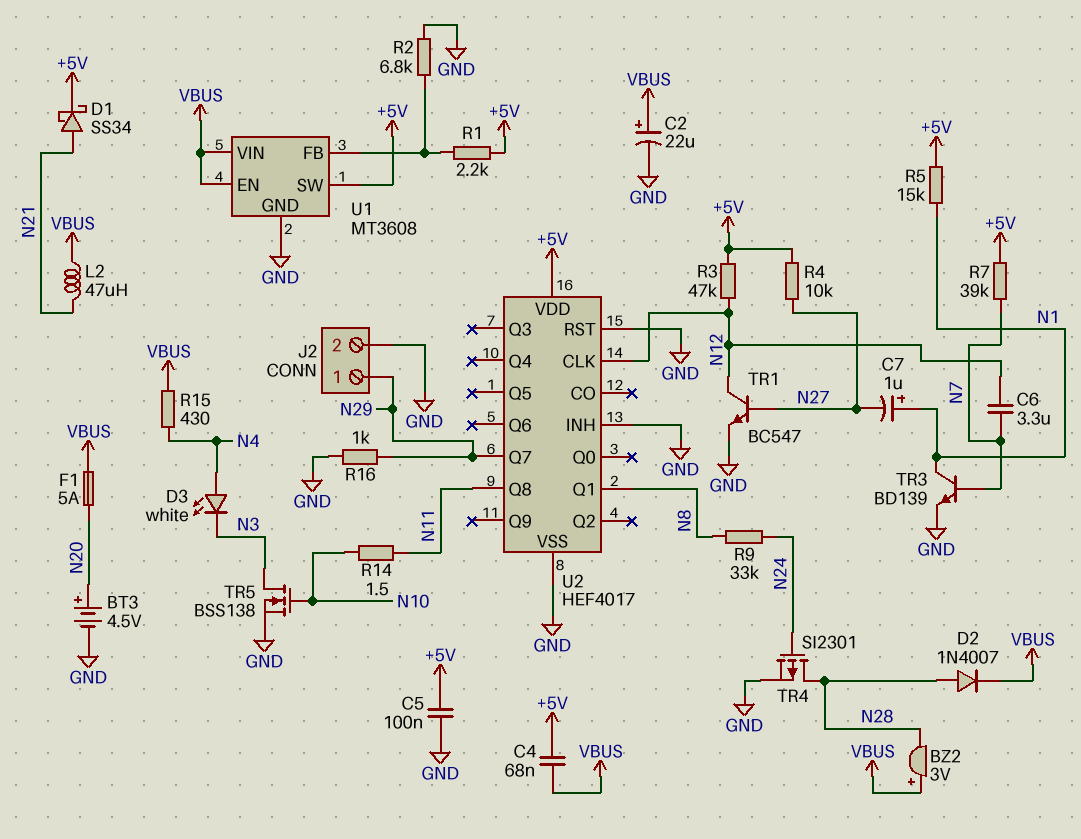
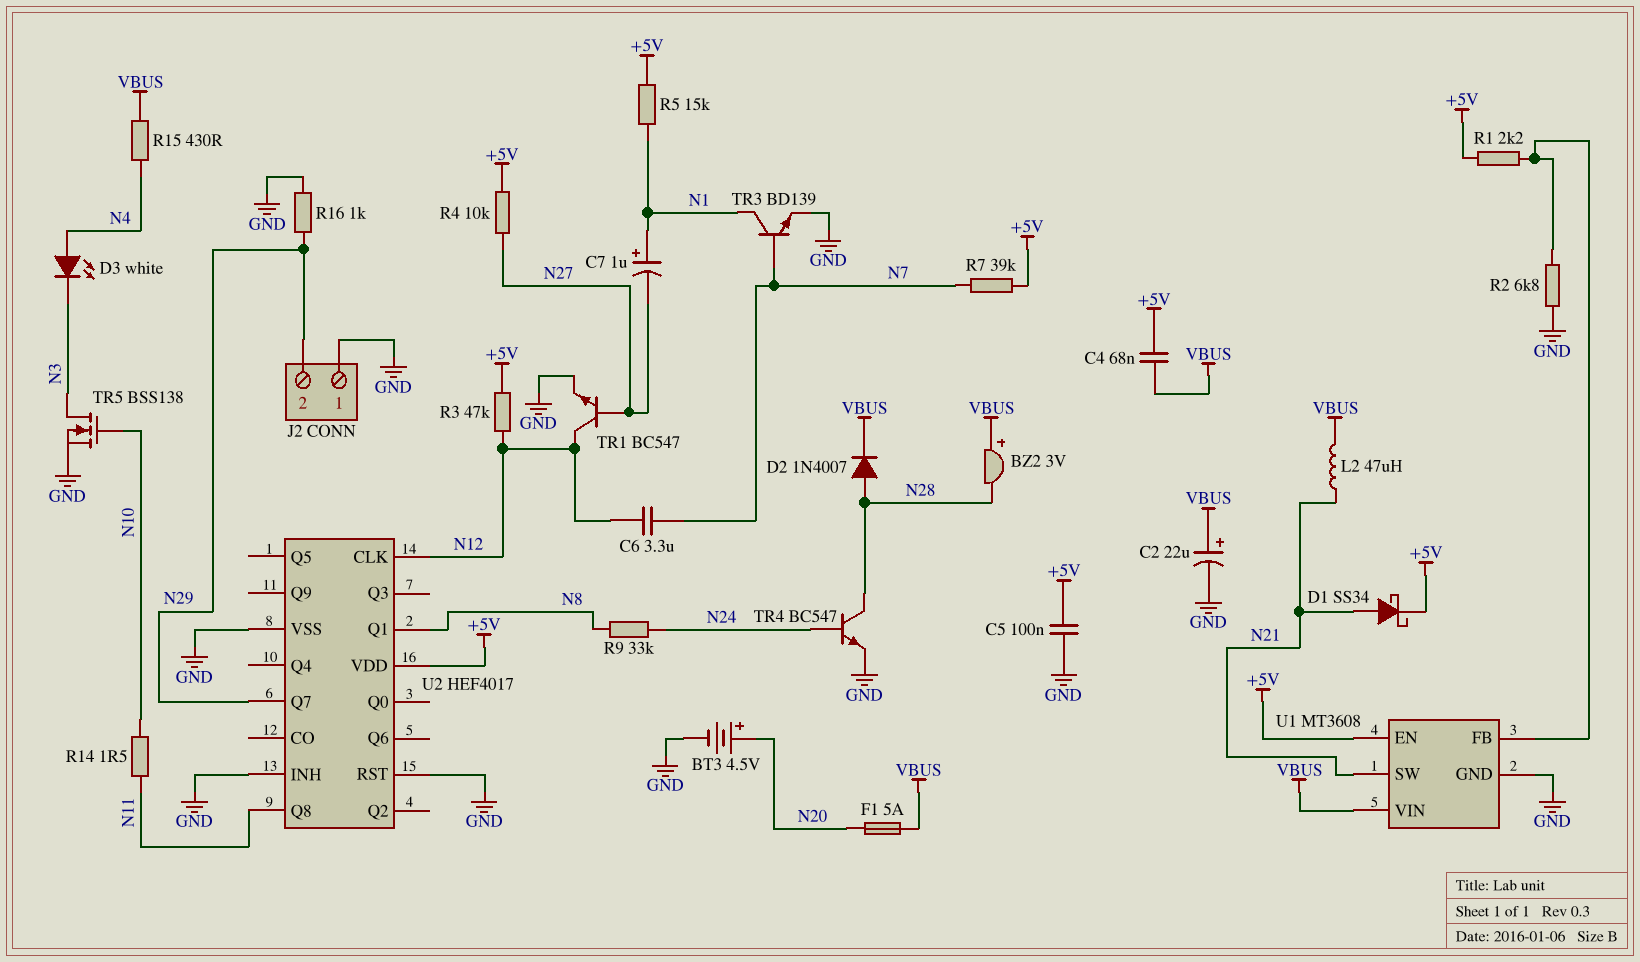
J2 pin 1: N29 -> GND
J2 pin 2: GND -> N29
TR4: PMOS SI2301 (G N24, D N28, S GND) -> NPN BC547 (B N24, C N28, E GND)
U1 pin EN: VBUS -> +5V
U1 pin SW: +5V -> N21

